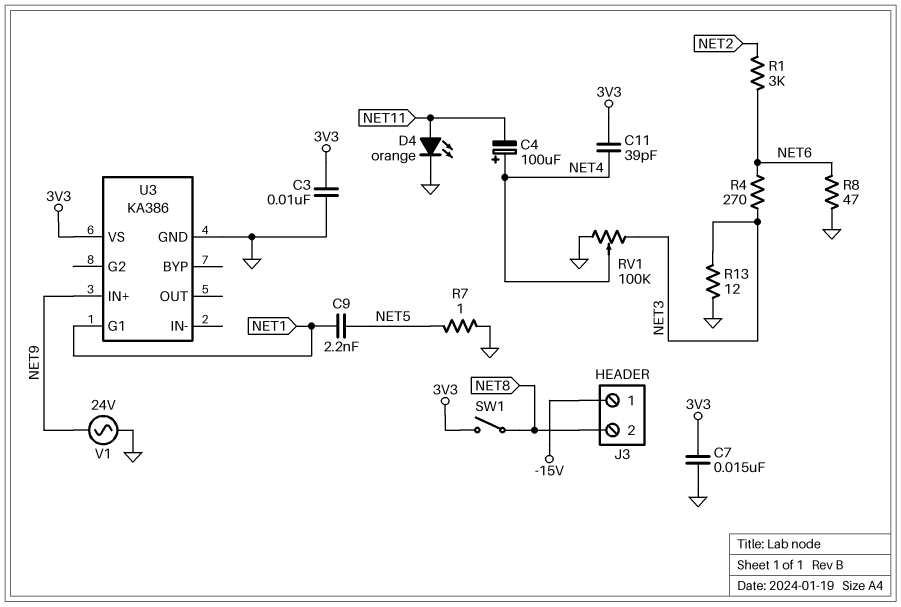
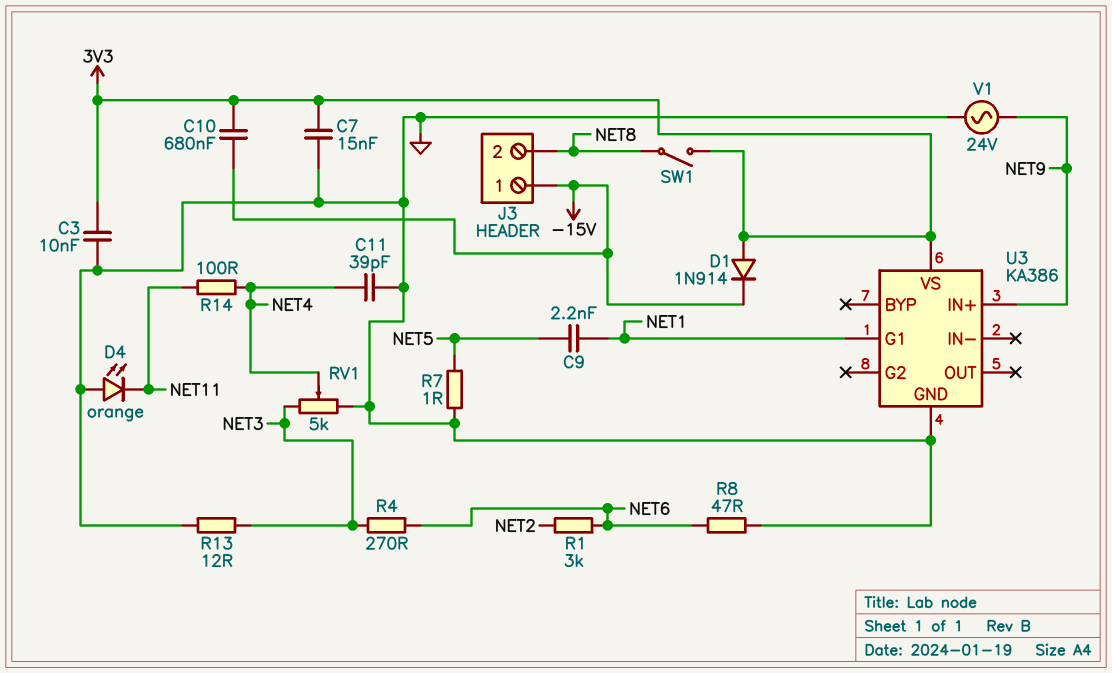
C4: 100uF (plus NET4, minus NET11) -> none
C10: none -> 680nF (-15V, 3V3)
C11: 39pF (3V3, NET4) -> 39pF (GND, NET4)
D1: none -> diode 1N914 (A 3V3, K -15V)
D4: LED orange (A NET11, K GND) -> LED orange (A GND, K NET11)
R14: none -> 100 (NET4, NET11)
RV1: 100k (GND, NET3, wiper NET4) -> 5k (GND, NET3, wiper NET4)

